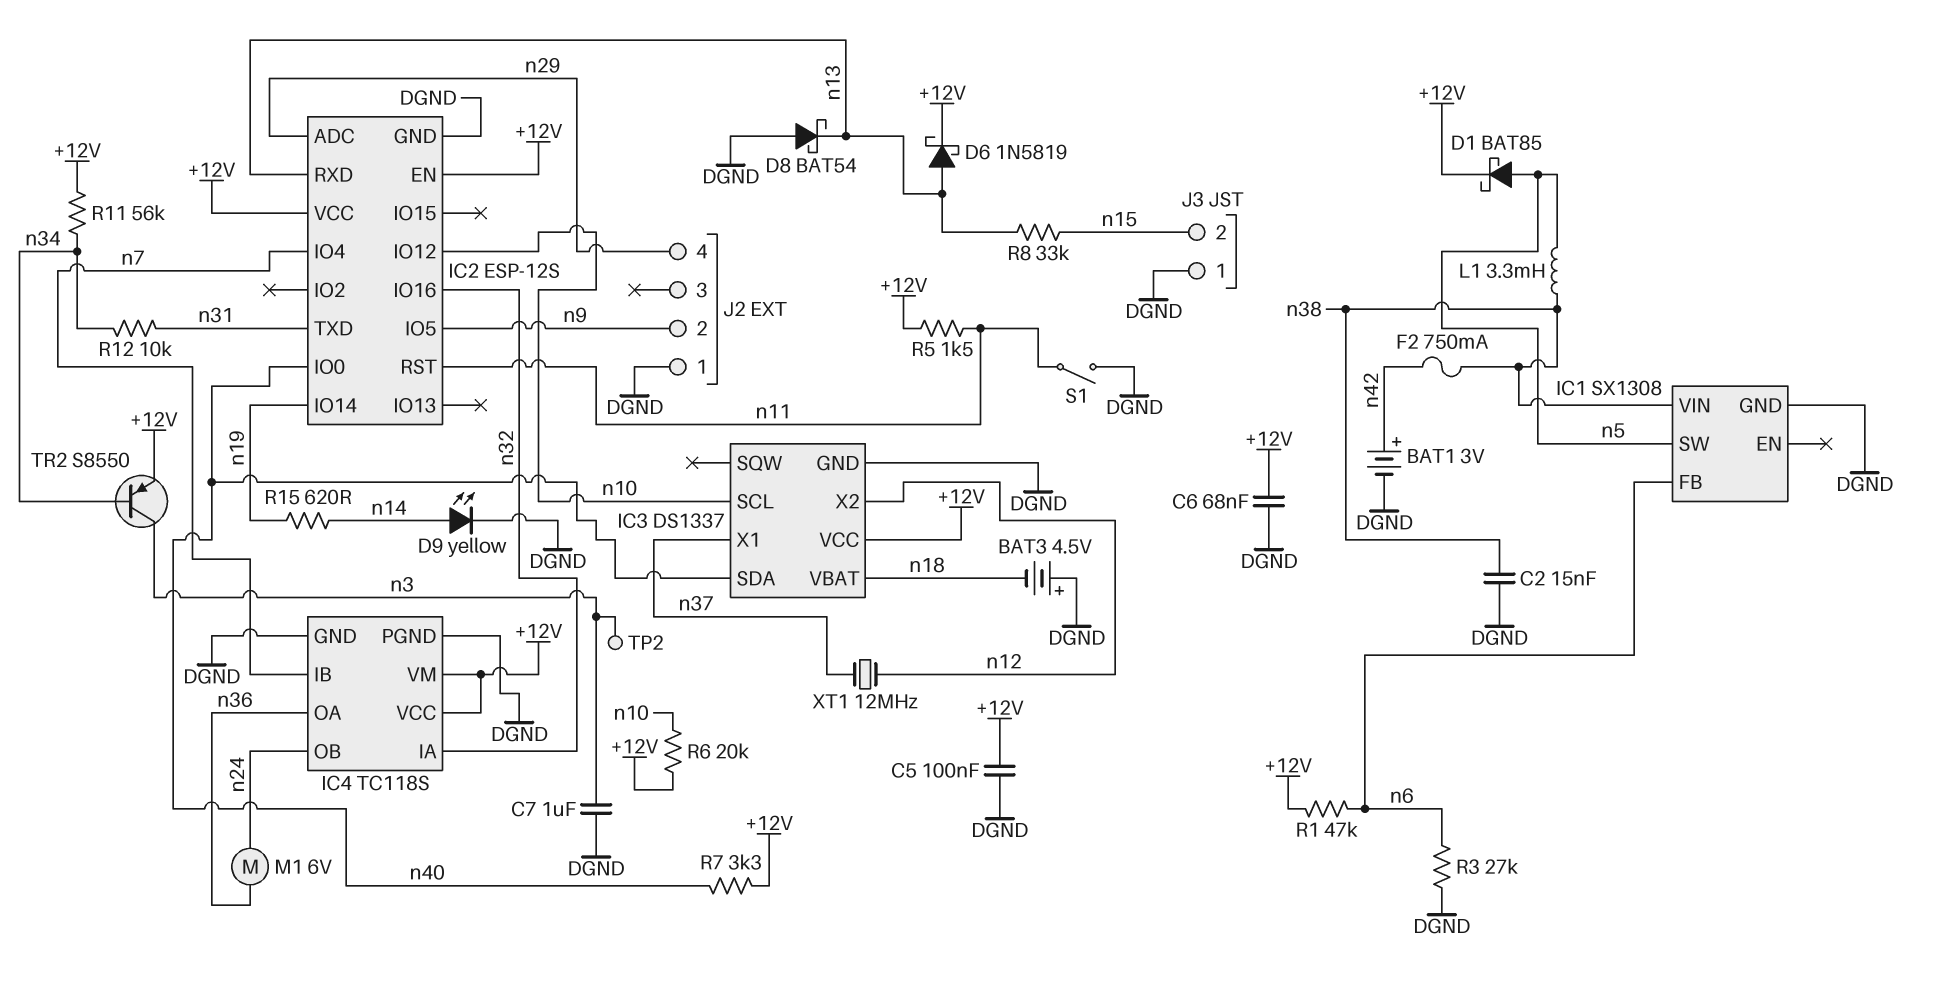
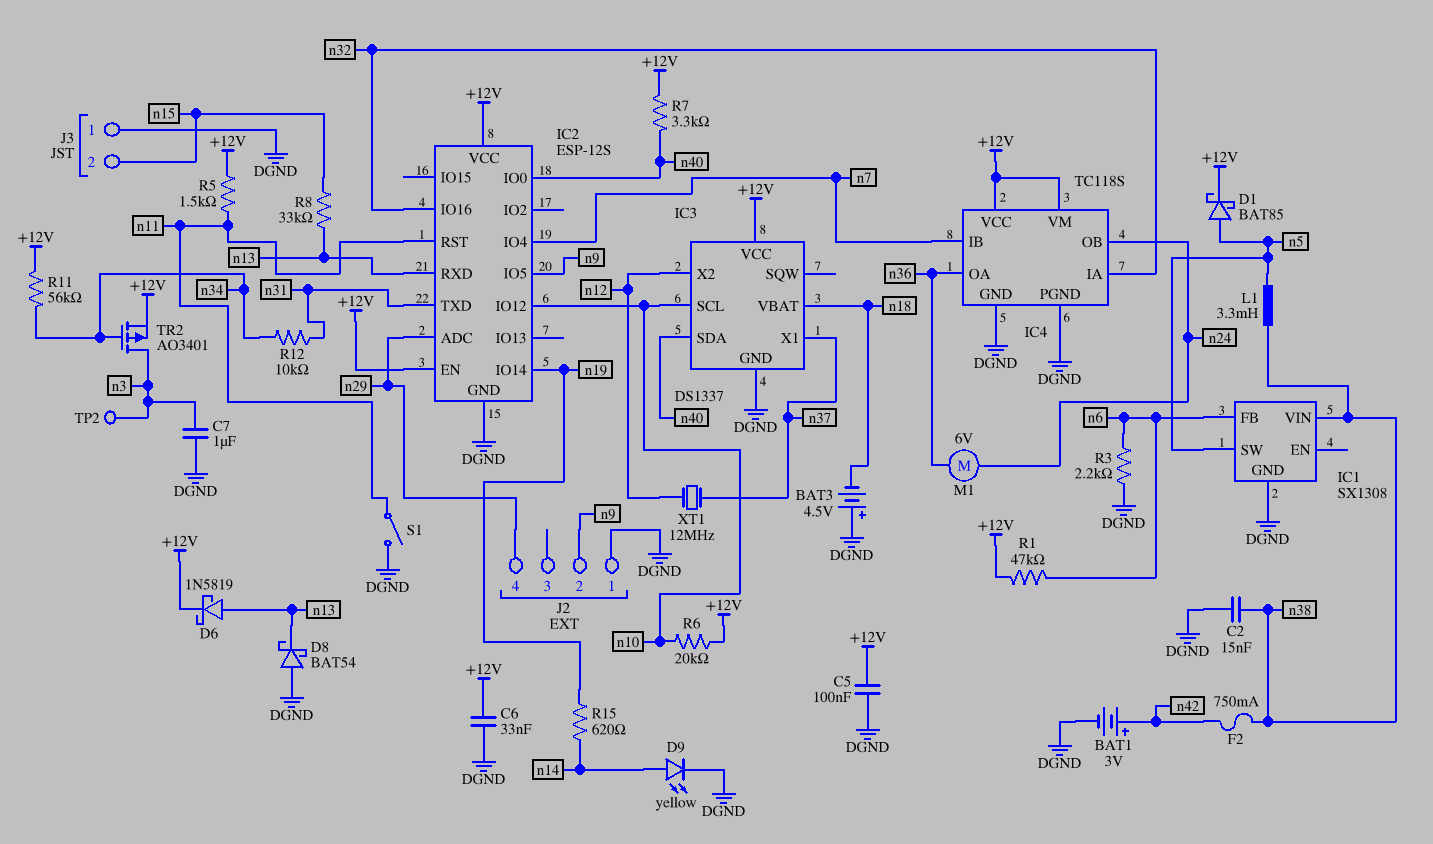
C6: 68nF (+12V, DGND) -> 33nF (+12V, DGND)
R3: 27k (DGND, n6) -> 2.2k (DGND, n6)
TR2: PNP S8550 (B n34, C n3, E +12V) -> PMOS AO3401 (G n34, D n3, S +12V)

